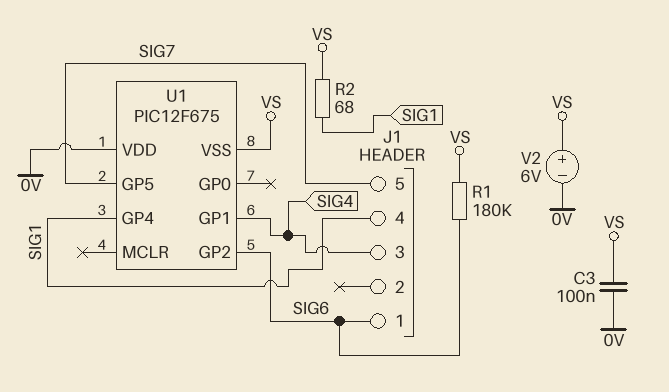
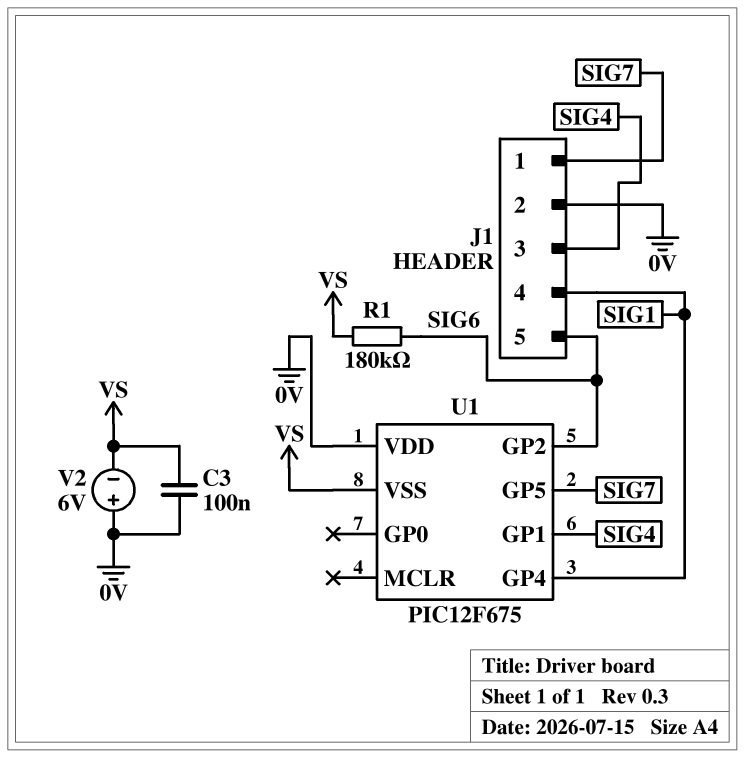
J1 pin 1: SIG6 -> SIG7
J1 pin 2: none -> 0V
J1 pin 5: SIG7 -> SIG6
R2: 68 (SIG1, VS) -> none
V2: 6V (plus VS, minus 0V) -> 6V (plus 0V, minus VS)

